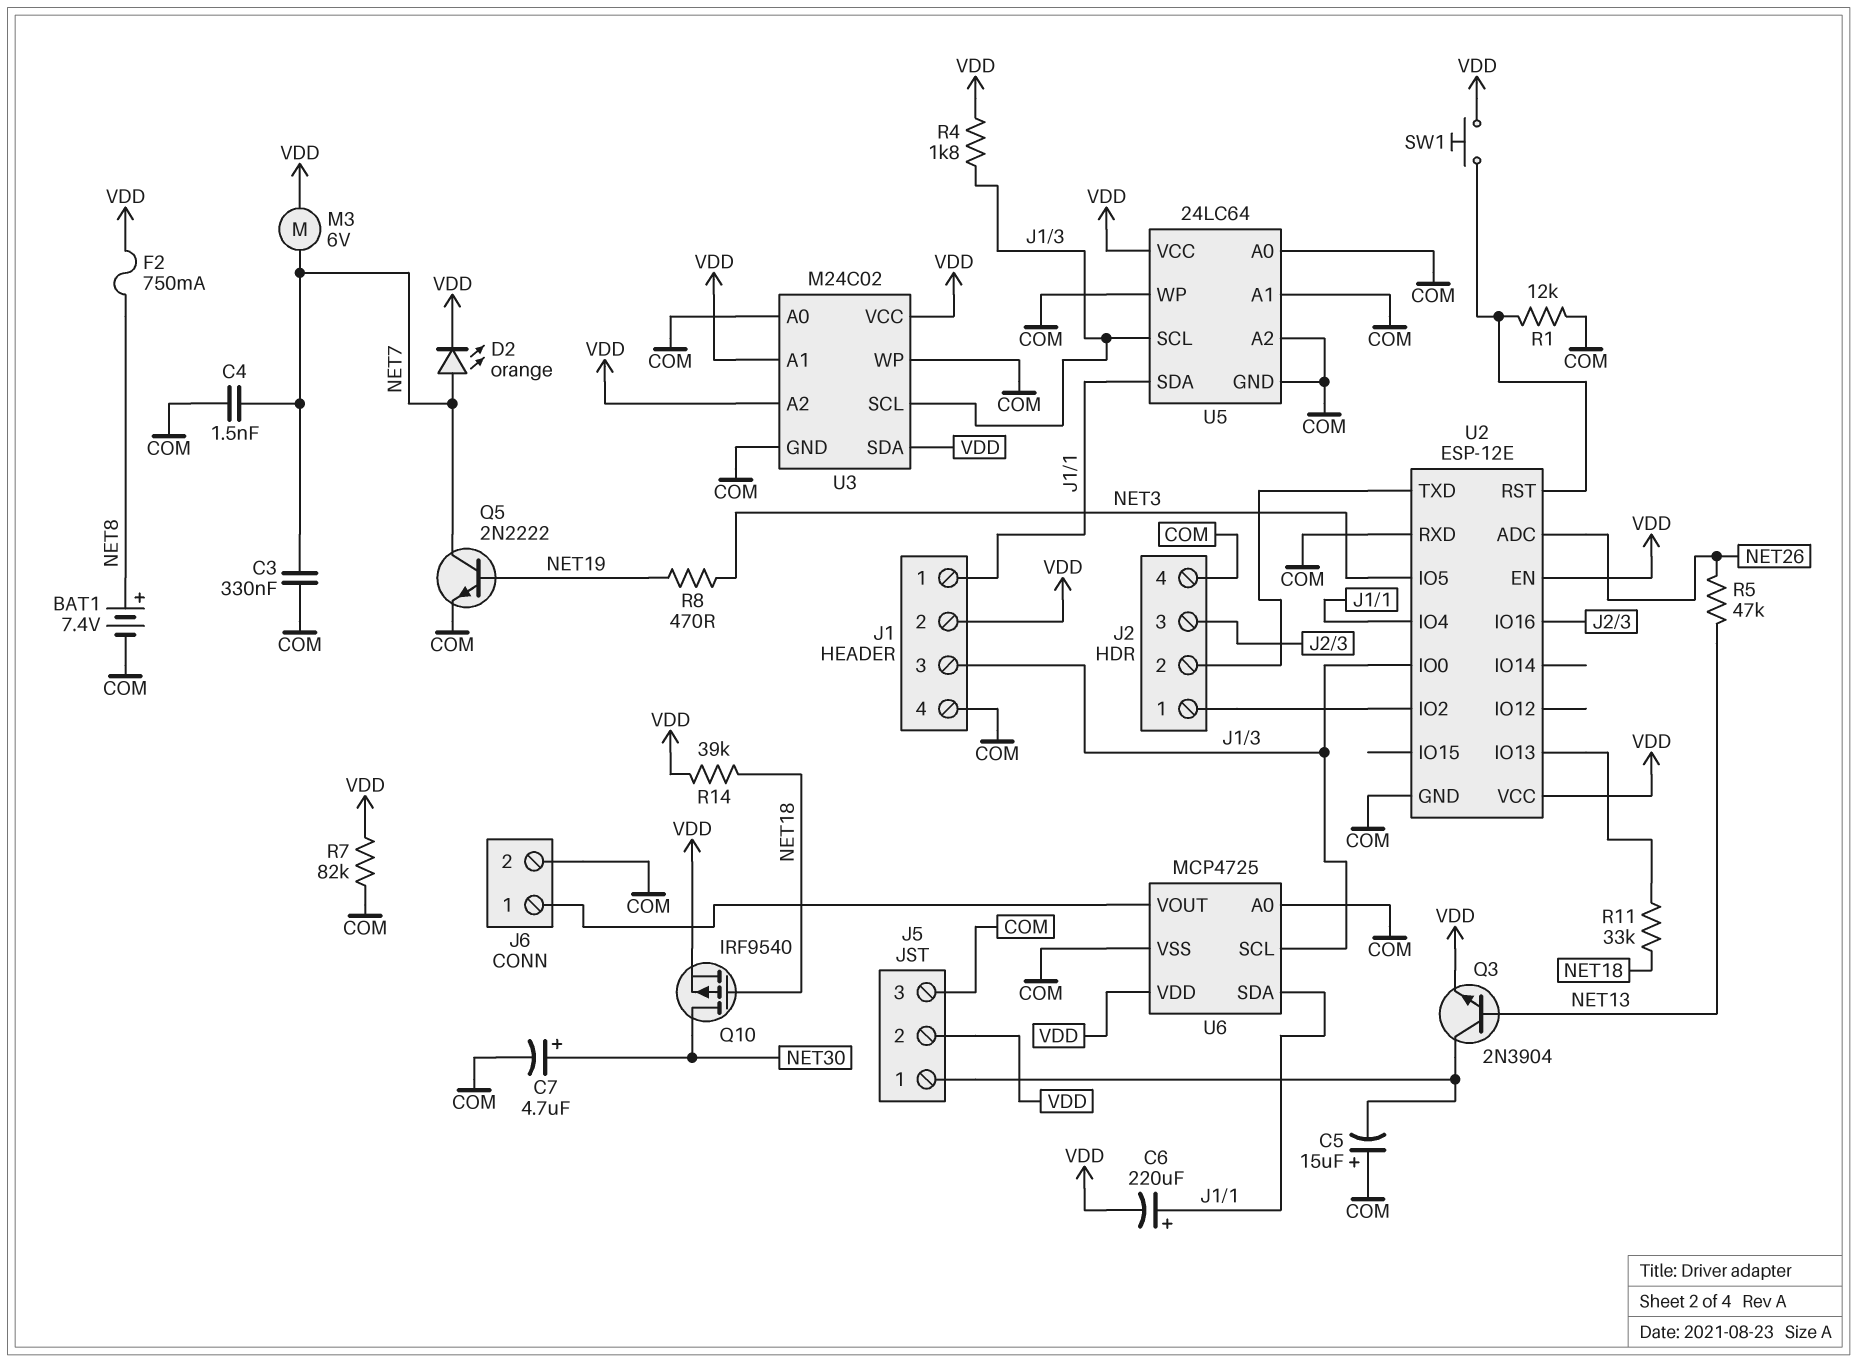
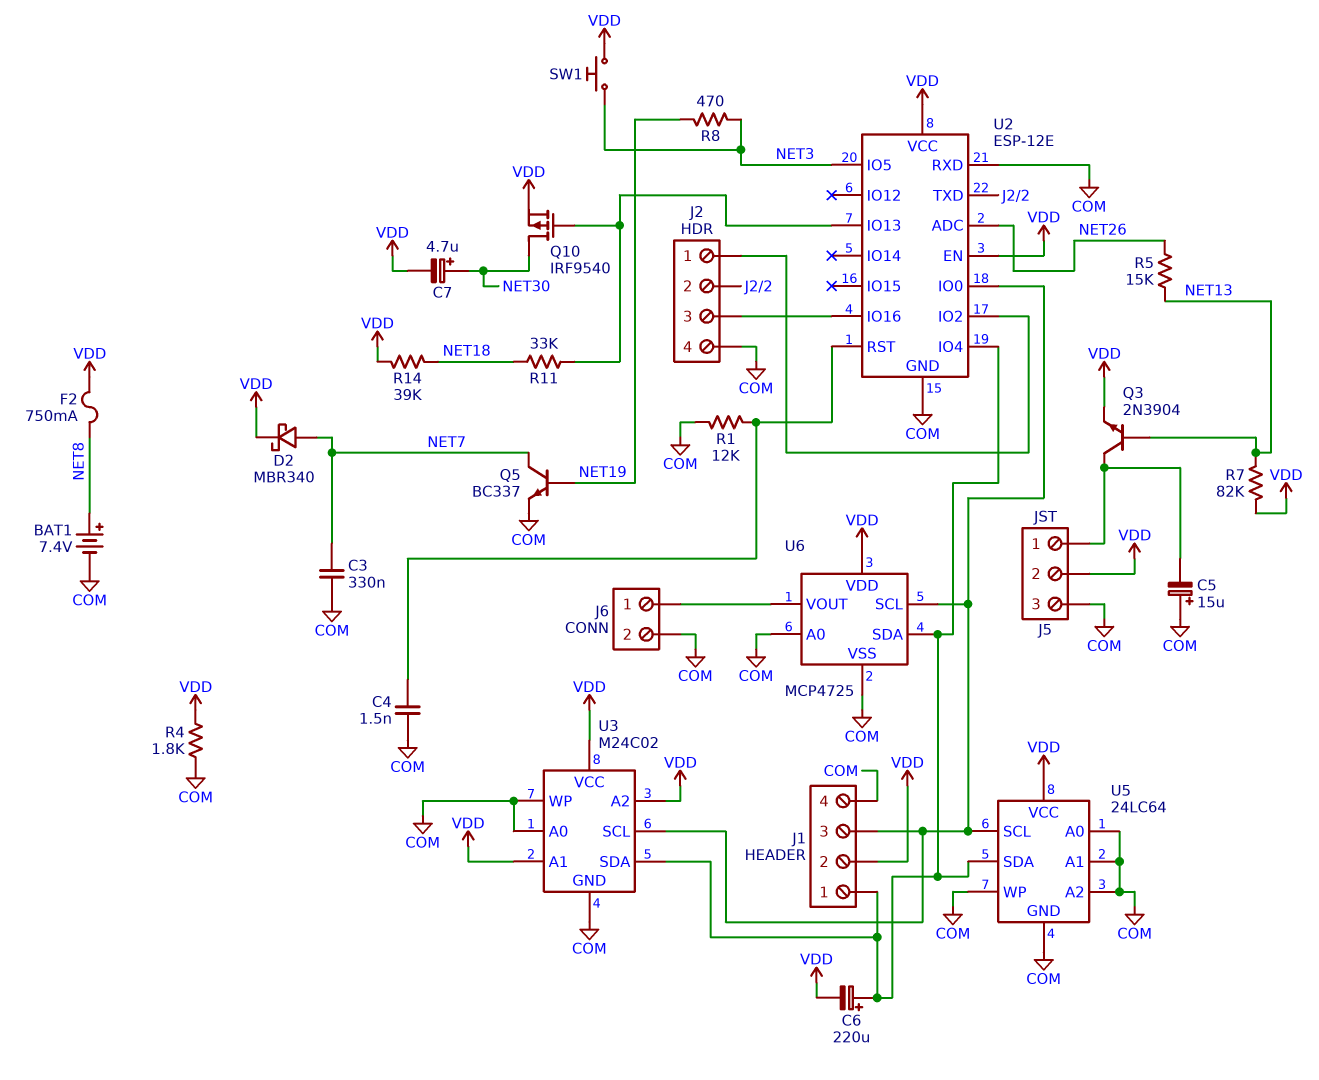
C4: 1.5nF (COM, NET7) -> 1.5nF (COM, U2/RST)
C7: 4.7uF (plus NET30, minus COM) -> 4.7uF (plus NET30, minus VDD)
D2: LED orange (A NET7, K VDD) -> schottky MBR340 (A NET7, K VDD)
M3: motor 6V (NET7, VDD) -> none
Q5: NPN 2N2222 (B NET19, C NET7, E COM) -> NPN BC337 (B NET19, C NET7, E COM)
Q10: PMOS IRF9540 (G NET18, D NET30, S VDD) -> PMOS IRF9540 (G U2/IO13, D NET30, S VDD)
R4: 1.8k (J1/3, VDD) -> 1.8k (COM, VDD)
R5: 47k (NET13, NET26) -> 15k (NET13, NET26)
R7: 82k (COM, VDD) -> 82k (NET13, VDD)
SW1: button (U2/RST, VDD) -> button (NET3, VDD)
U3 pin SDA: VDD -> J1/1

